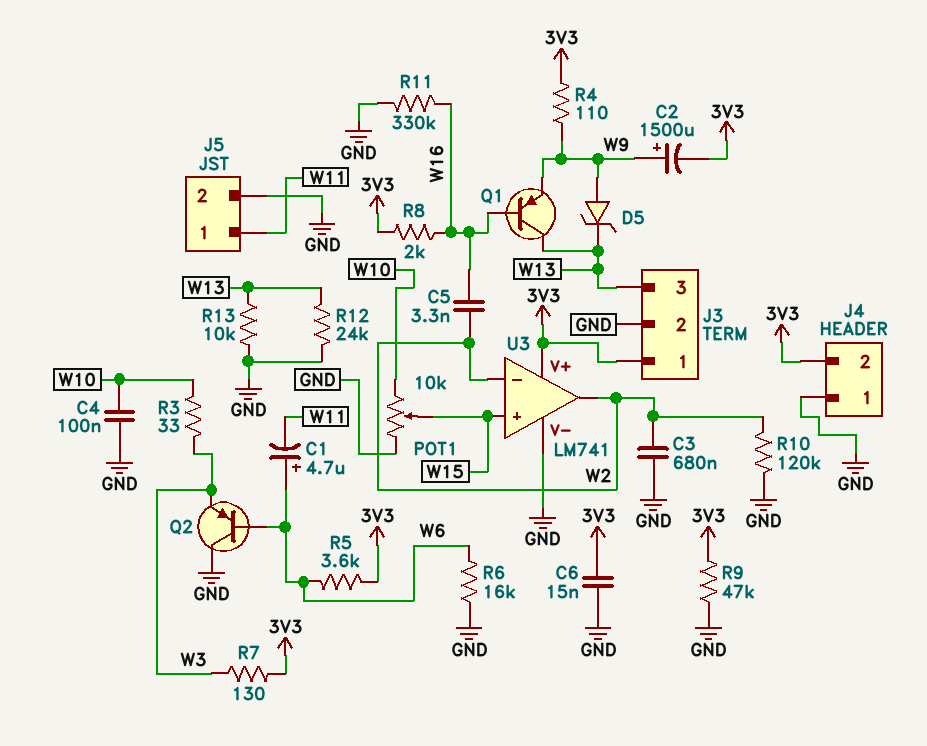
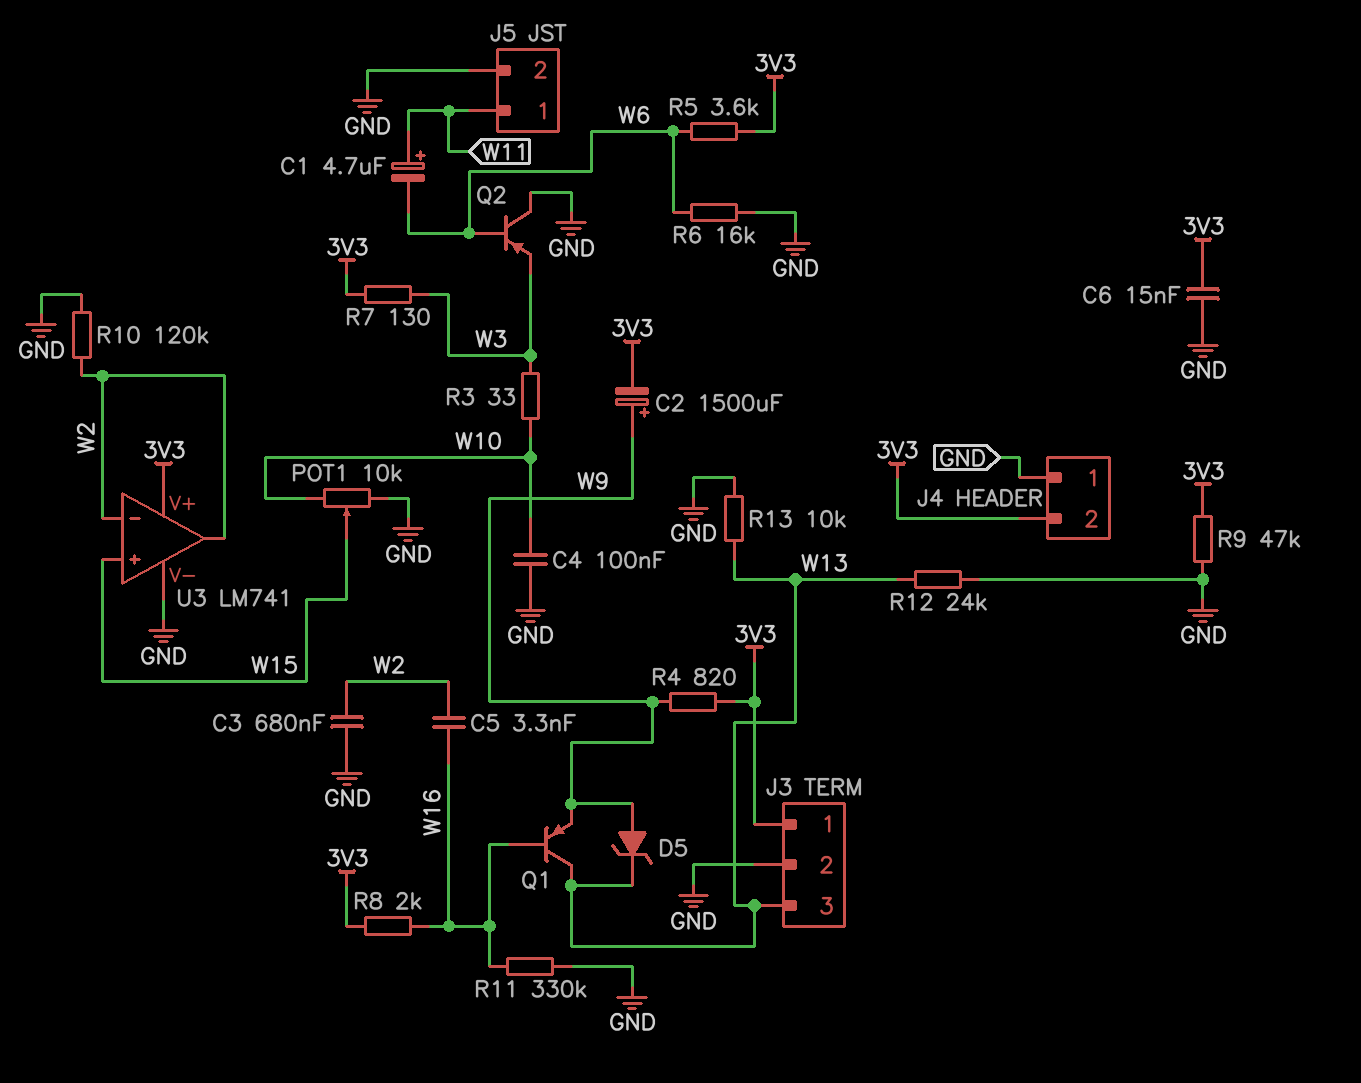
C1: 4.7uF (plus W6, minus W11) -> 4.7uF (plus W11, minus W6)
R4: 110 (3V3, W9) -> 820 (3V3, W9)

